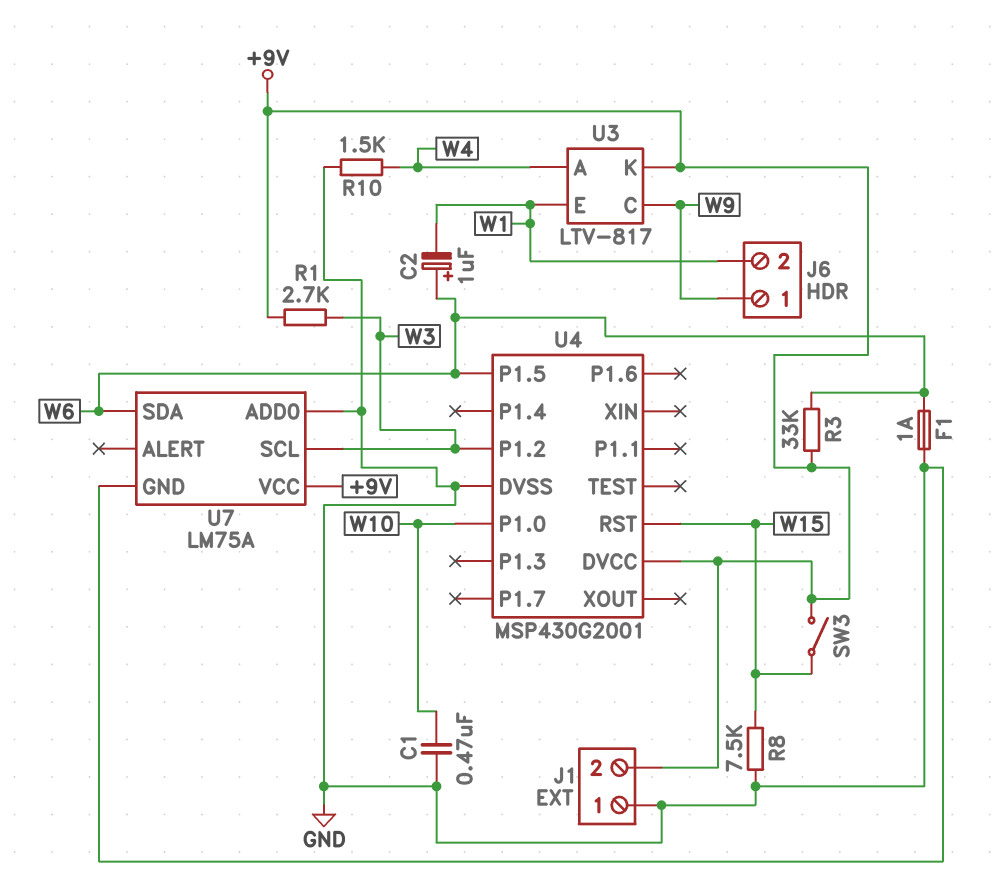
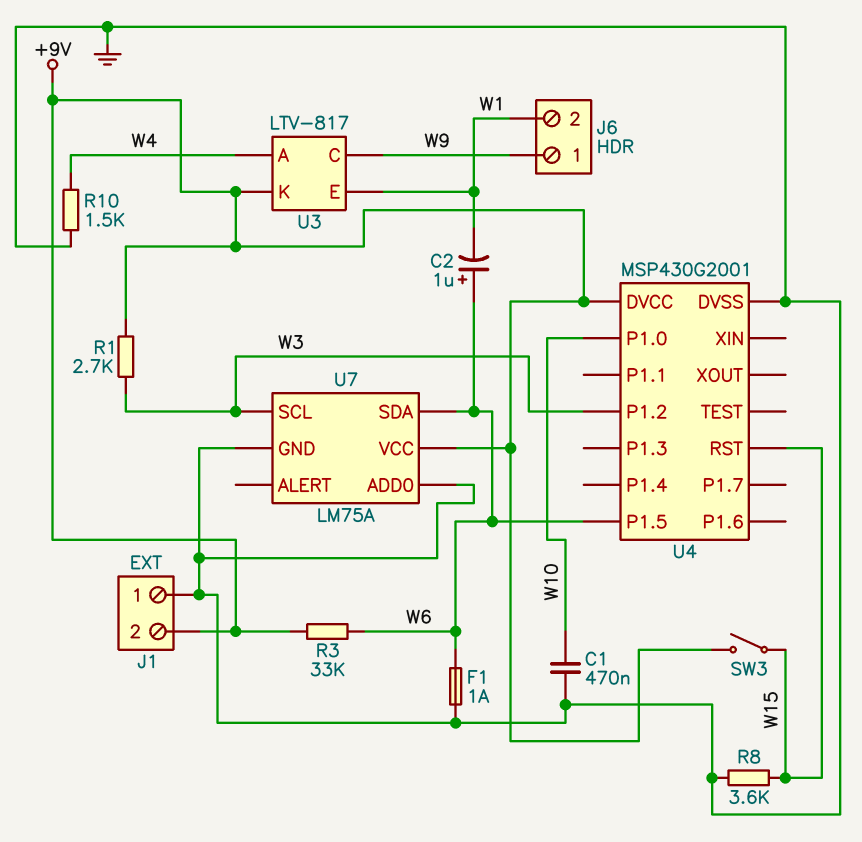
R8: 7.5k (GND, W15) -> 3.6k (GND, W15)

